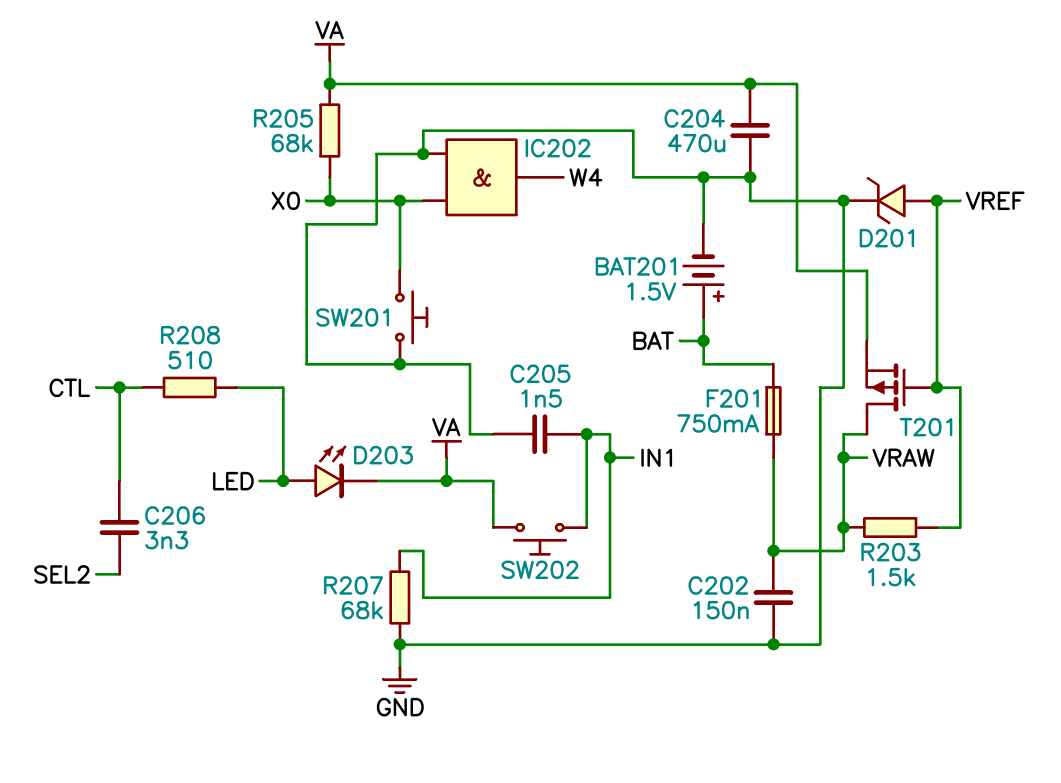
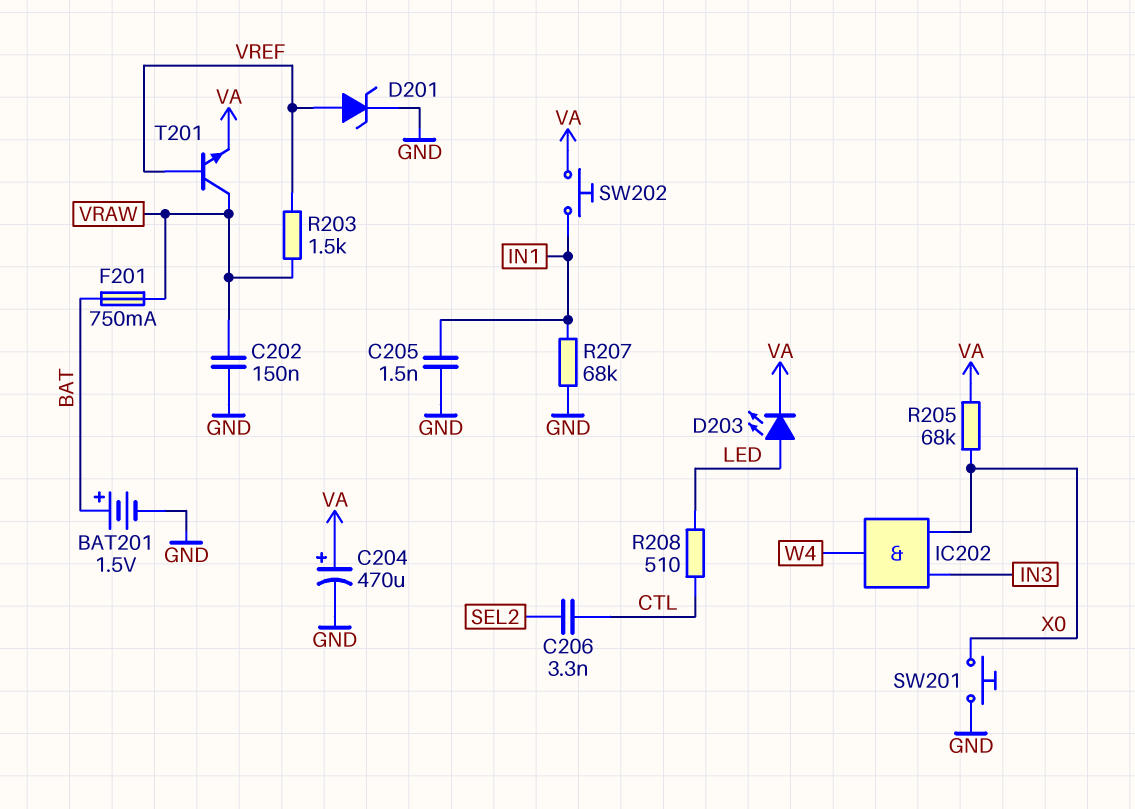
C204: 470uF (GND, VA) -> 470uF (plus VA, minus GND)
IC202: AND (in GND, in X0, out W4) -> AND (in IN3, in X0, out W4)
T201: PMOS (G VREF, D VRAW, S VA) -> NPN (B VREF, C VRAW, E VA)

